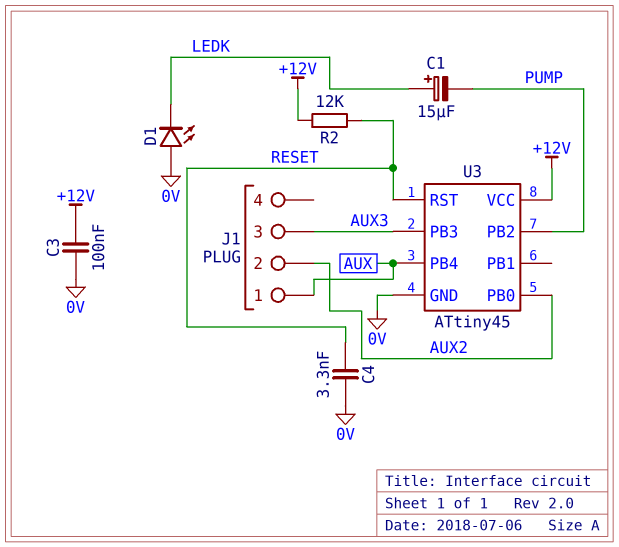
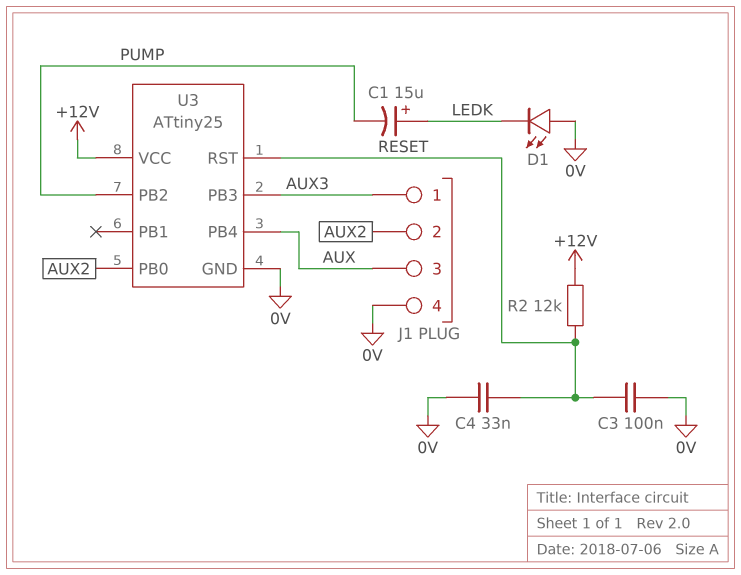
C3: 100nF (+12V, 0V) -> 100nF (0V, RESET)
C4: 3.3nF (0V, RESET) -> 33nF (0V, RESET)
J1 pin 1: AUX -> AUX3
J1 pin 3: AUX3 -> AUX
J1 pin 4: none -> 0V
U3: ATtiny45 -> ATtiny25

